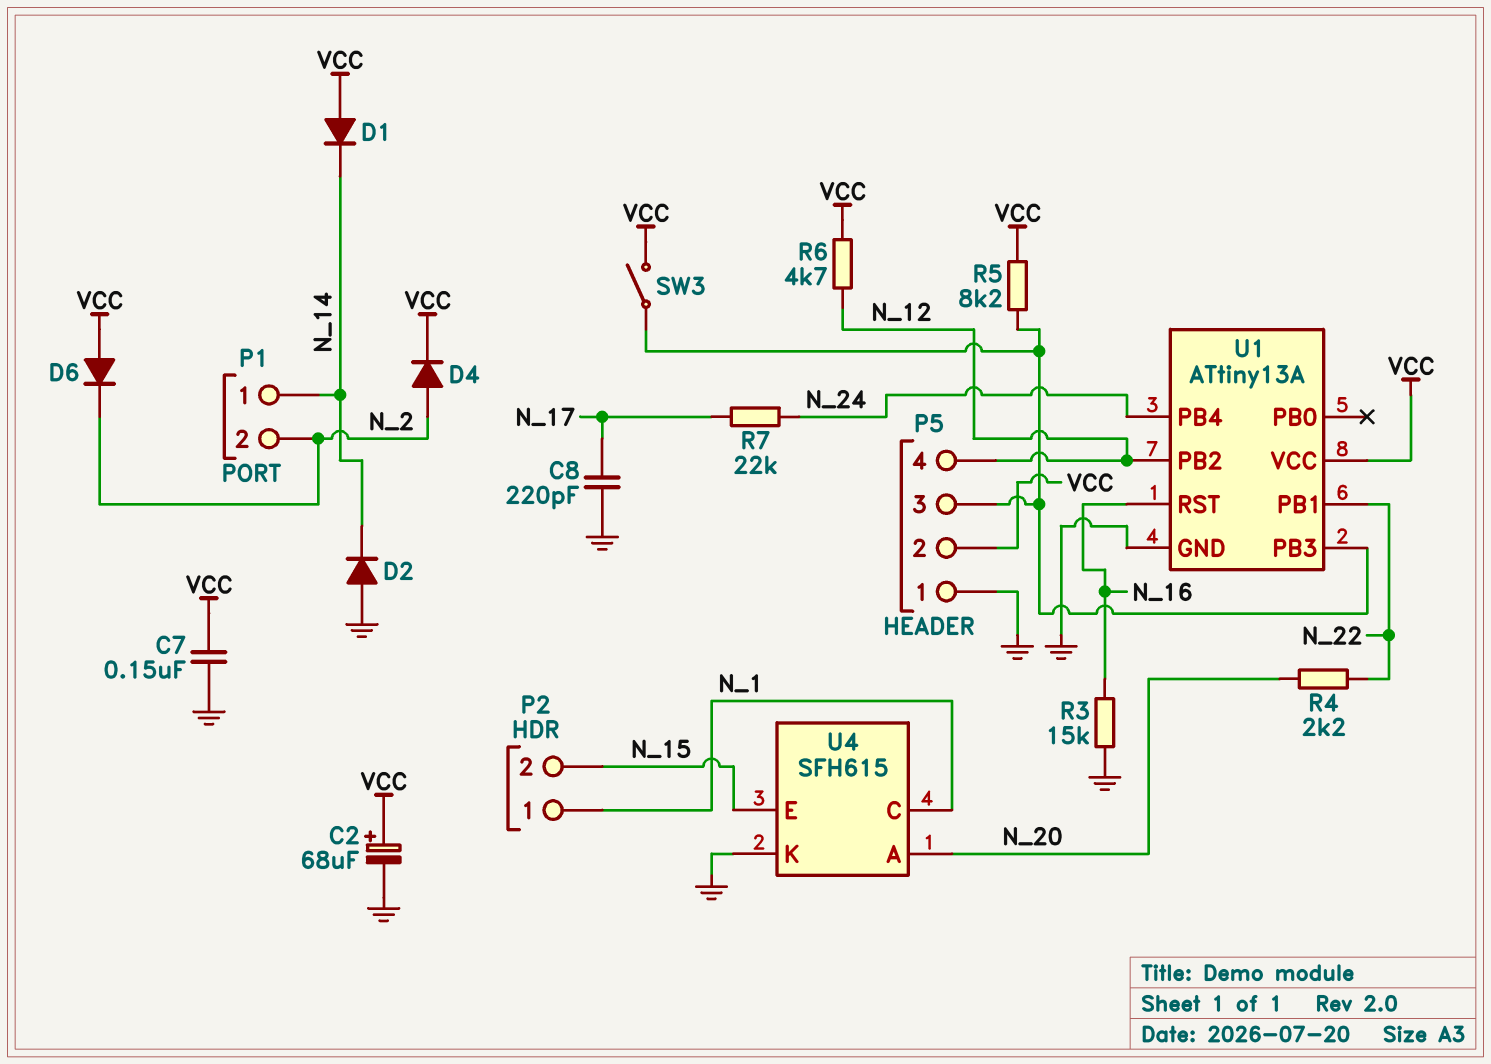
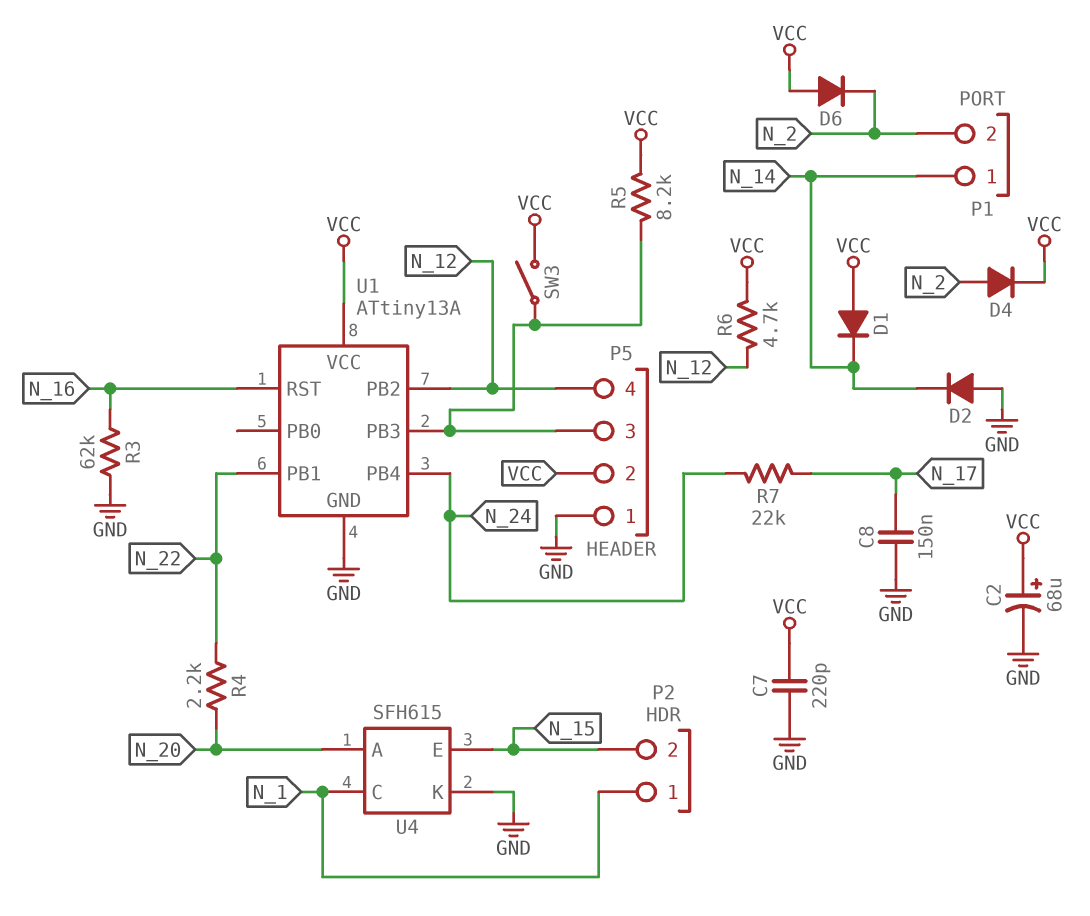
C7: 150nF (GND, VCC) -> 220pF (GND, VCC)
C8: 220pF (GND, N_17) -> 150nF (GND, N_17)
R3: 15k (GND, N_16) -> 62k (GND, N_16)

